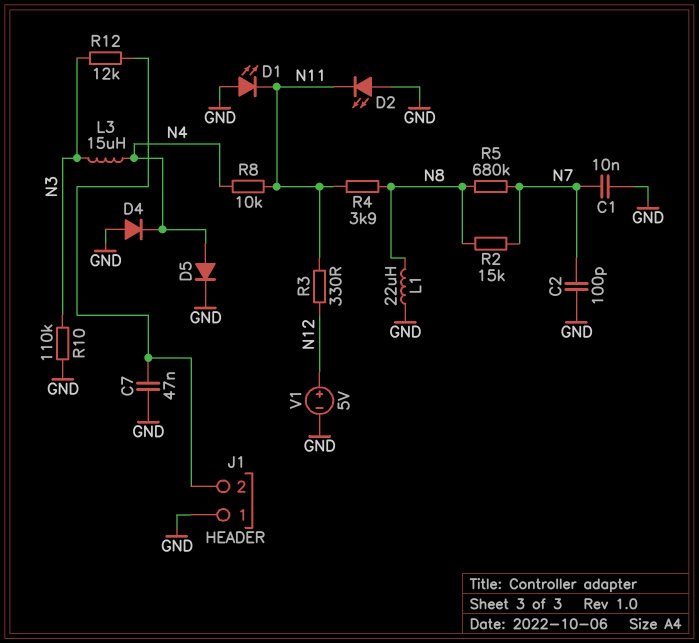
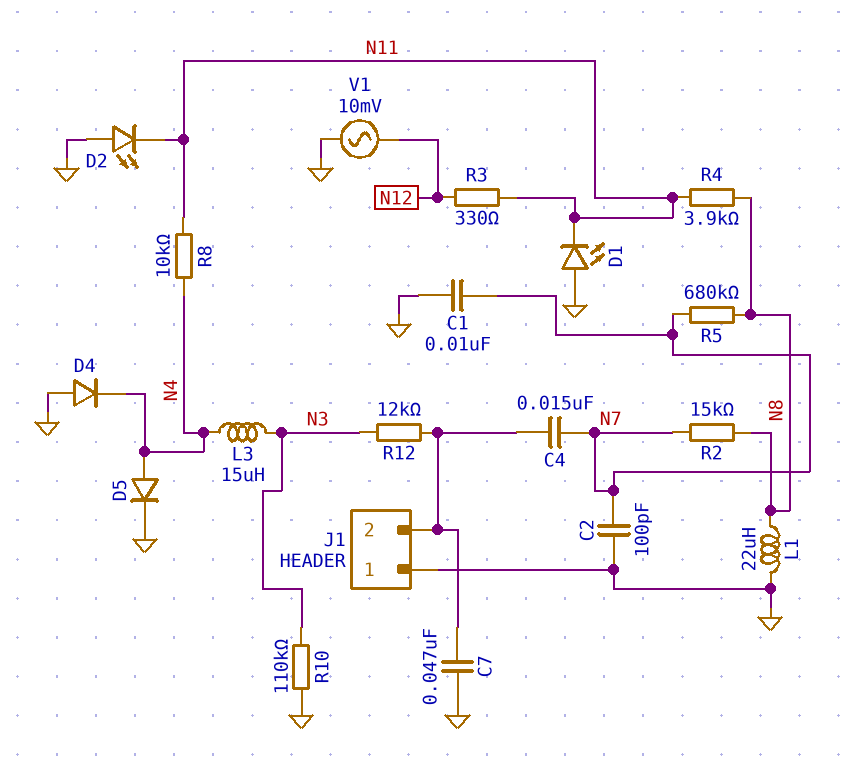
C4: none -> 15nF (J1/2, N7)
V1: 5V (plus N12, minus GND) -> AC 10mV (GND, N12)

